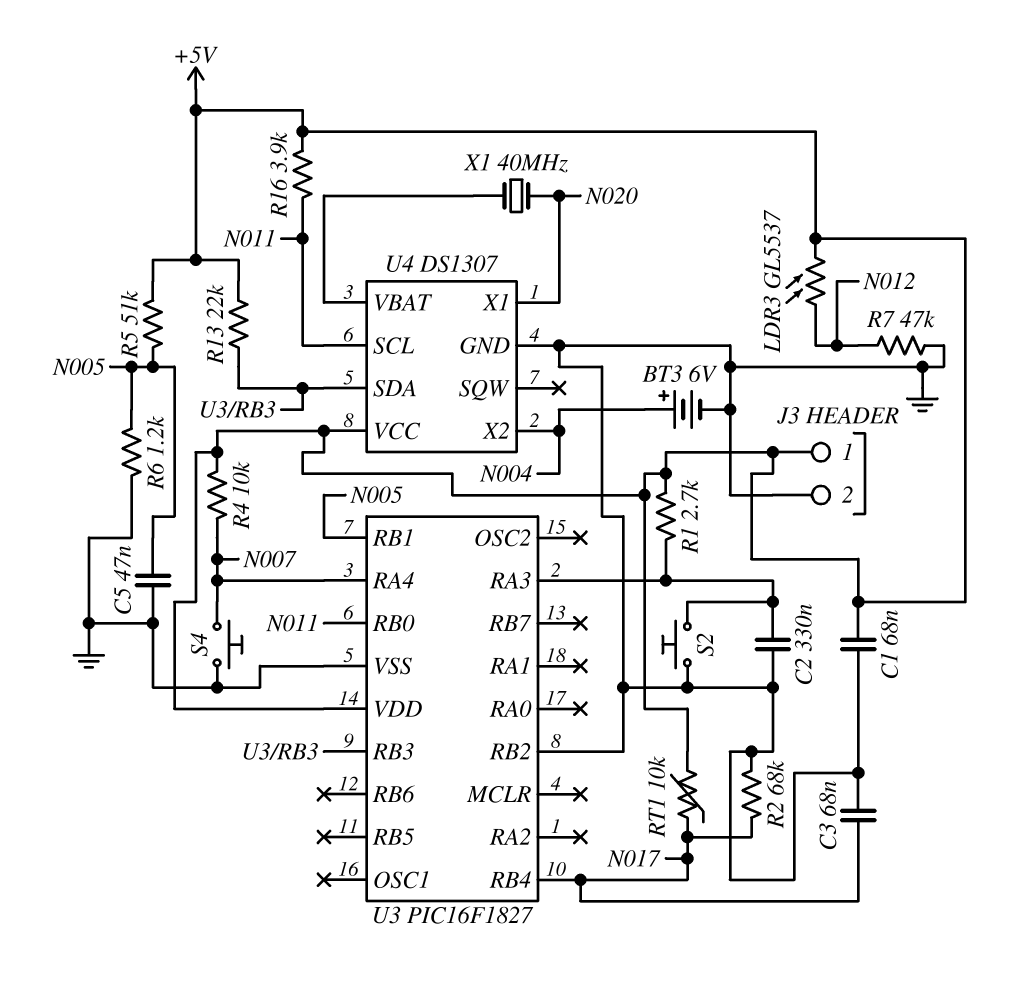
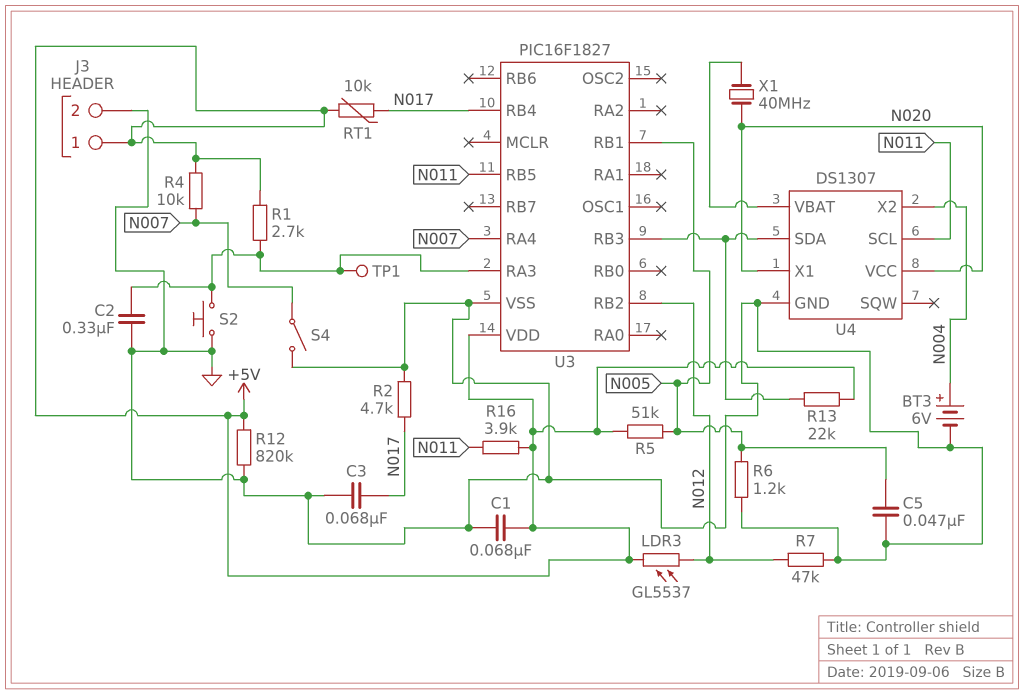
R2: 68k (GND, N017) -> 4.7k (GND, N017)
R12: none -> 820k (+5V, GND)
S4: button (GND, N007) -> switch (GND, N007)
TP1: none -> test point (U3/RA3)
U3 pin RB0: N011 -> none
U3 pin RB2: GND -> N012
U3 pin RB5: none -> N011
U4 pin VCC: +5V -> N020

